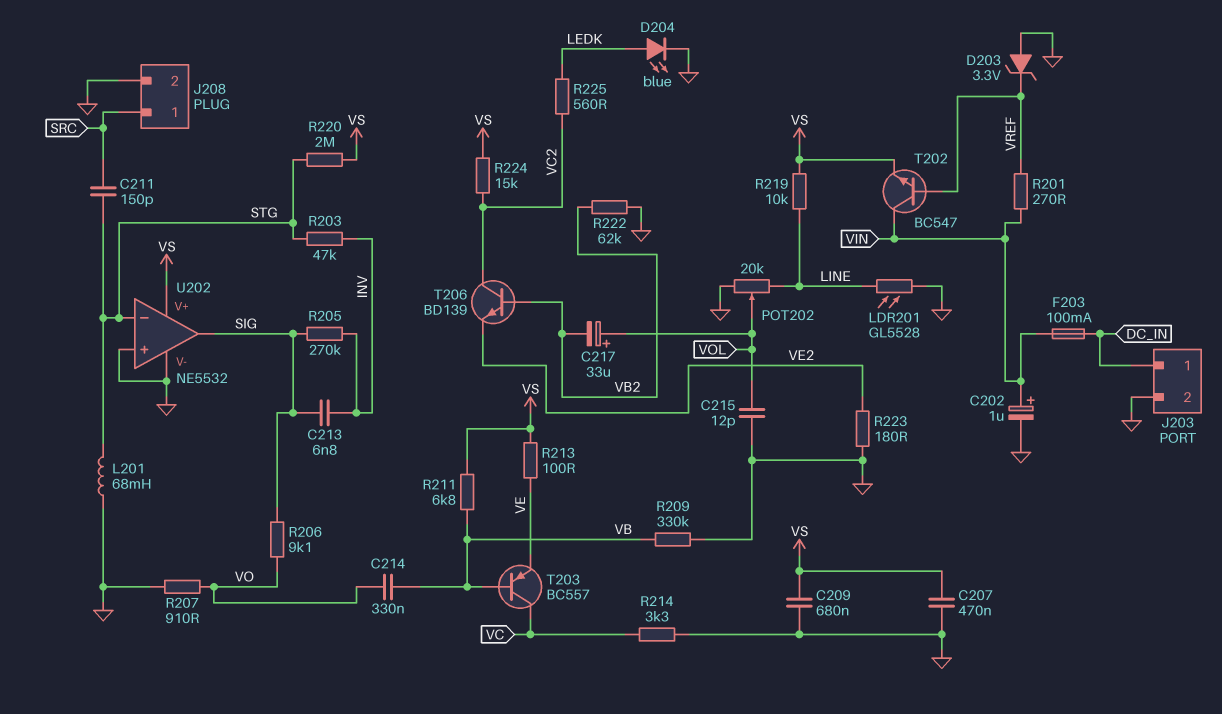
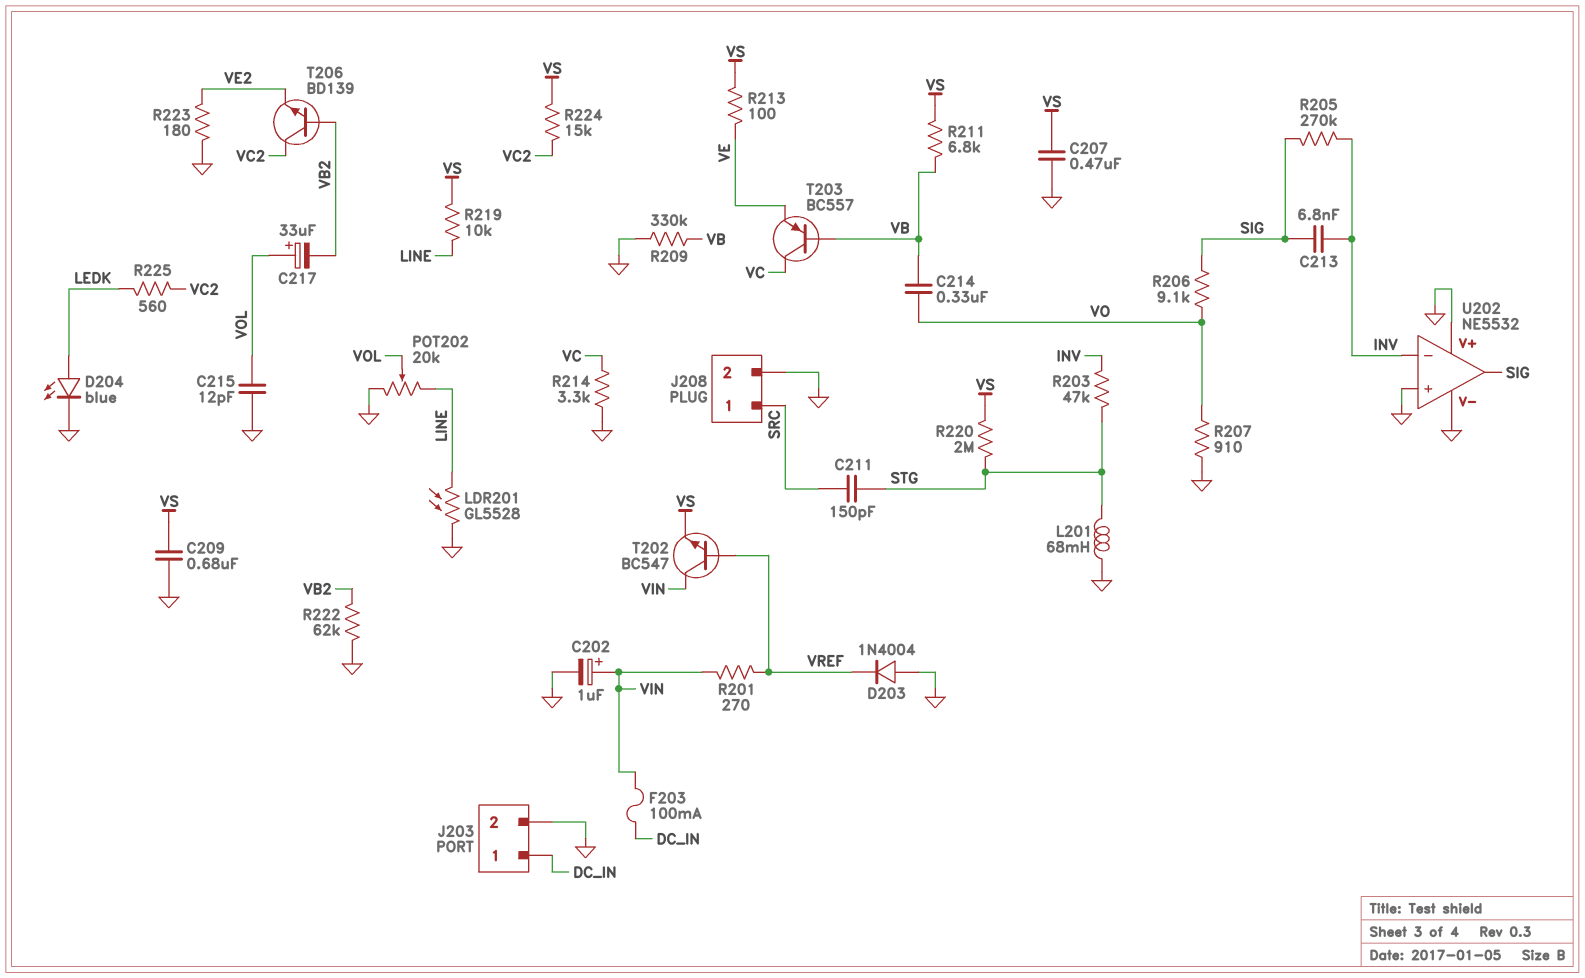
D203: zener 3.3V (A GND, K VREF) -> diode 1N4004 (A GND, K VREF)
U202 pin V+: VS -> GND
U202 pin in-: STG -> INV

